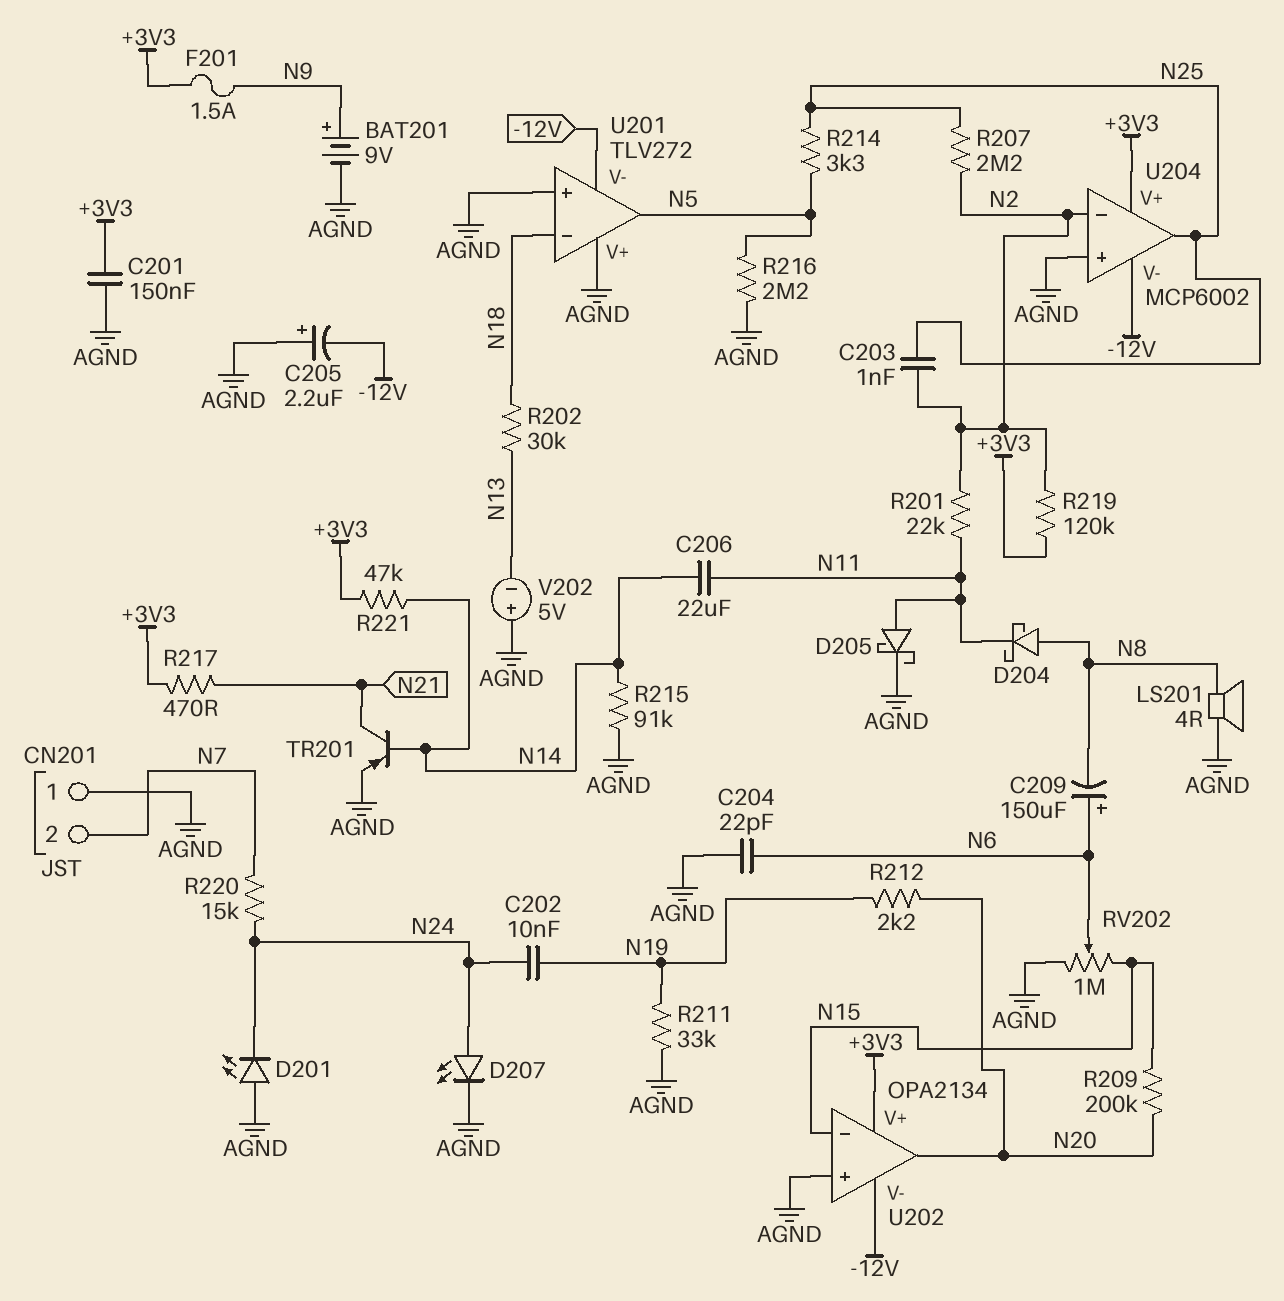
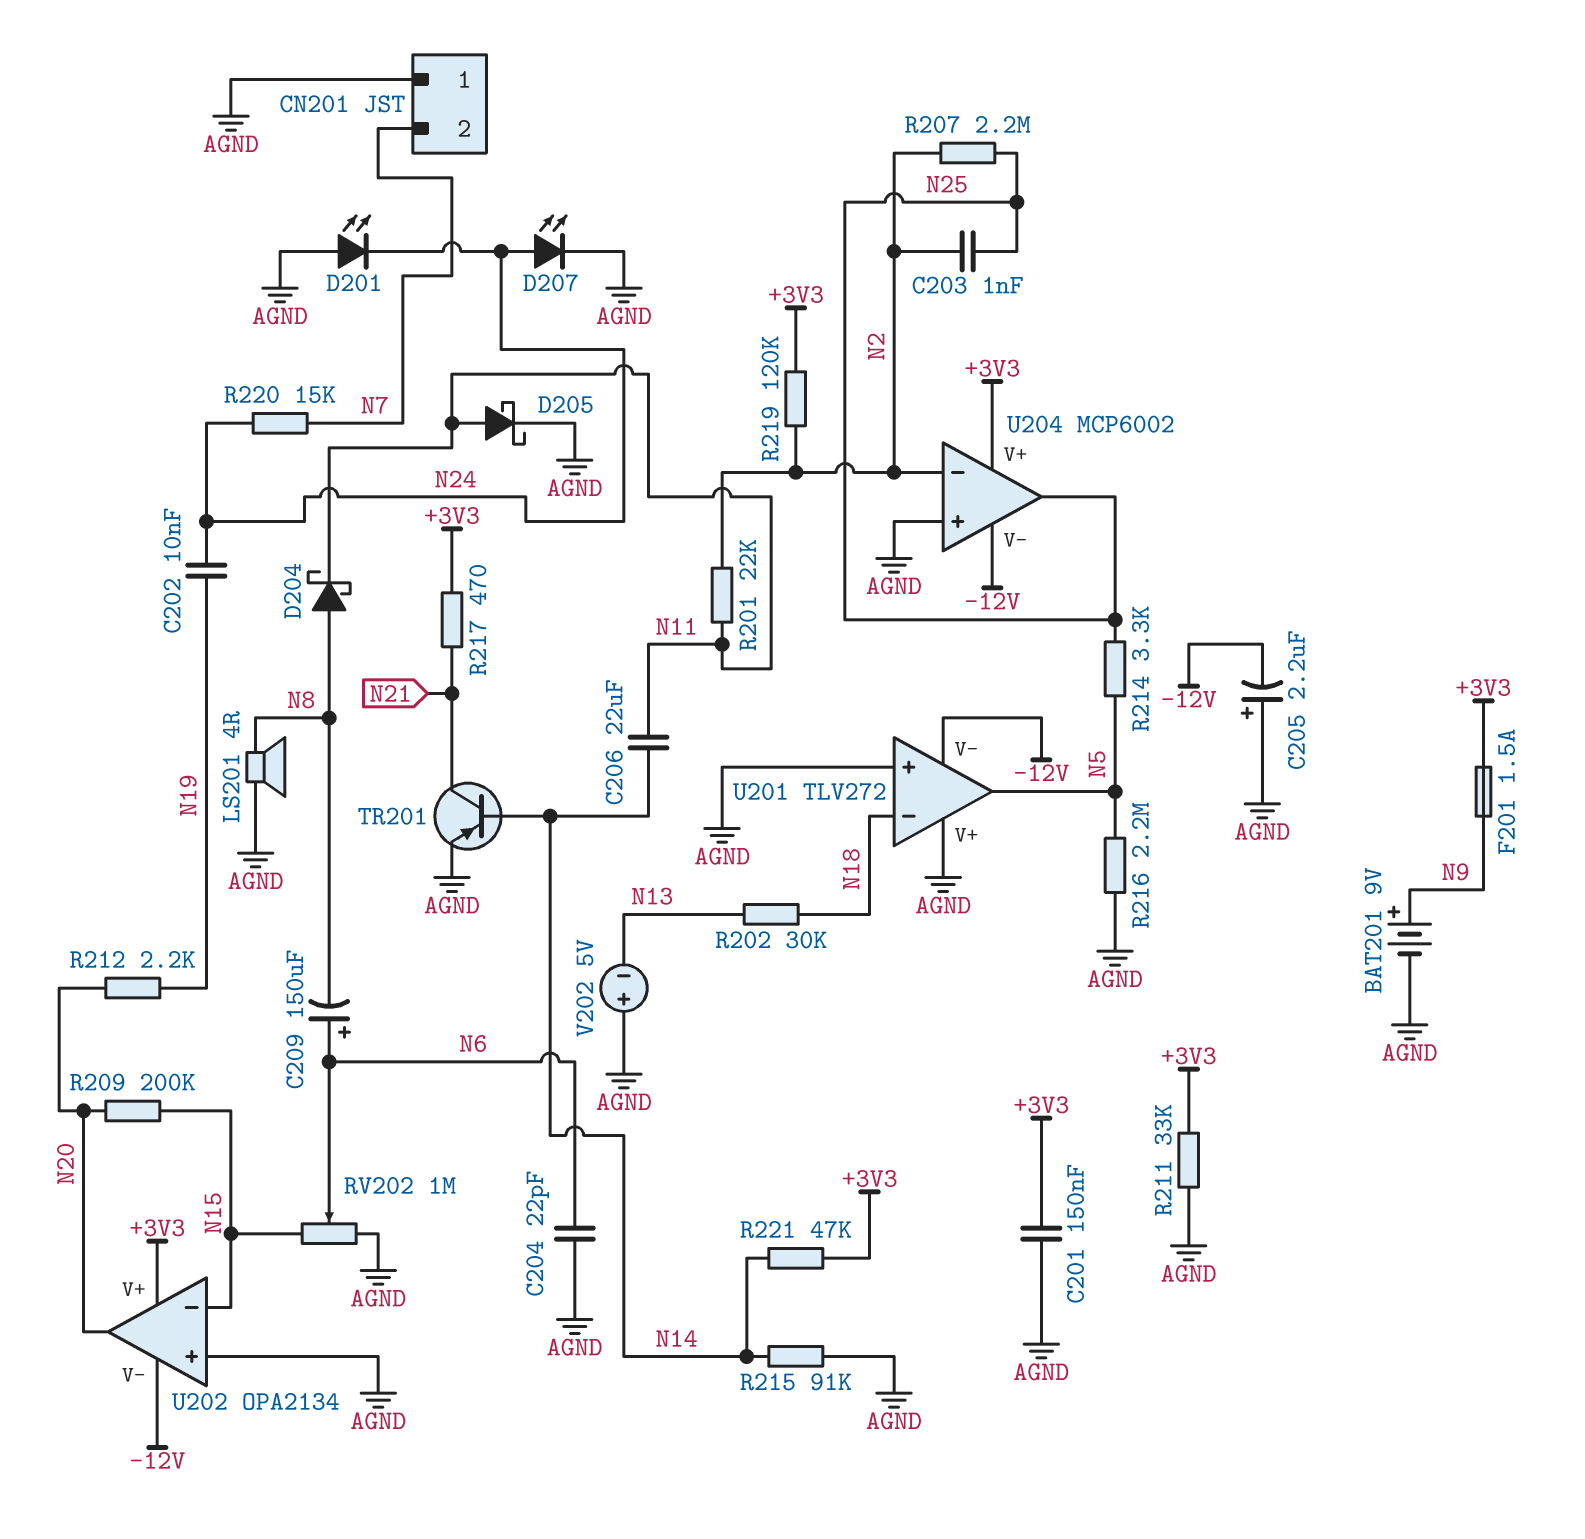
R211: 33k (AGND, N19) -> 33k (+3V3, AGND)

